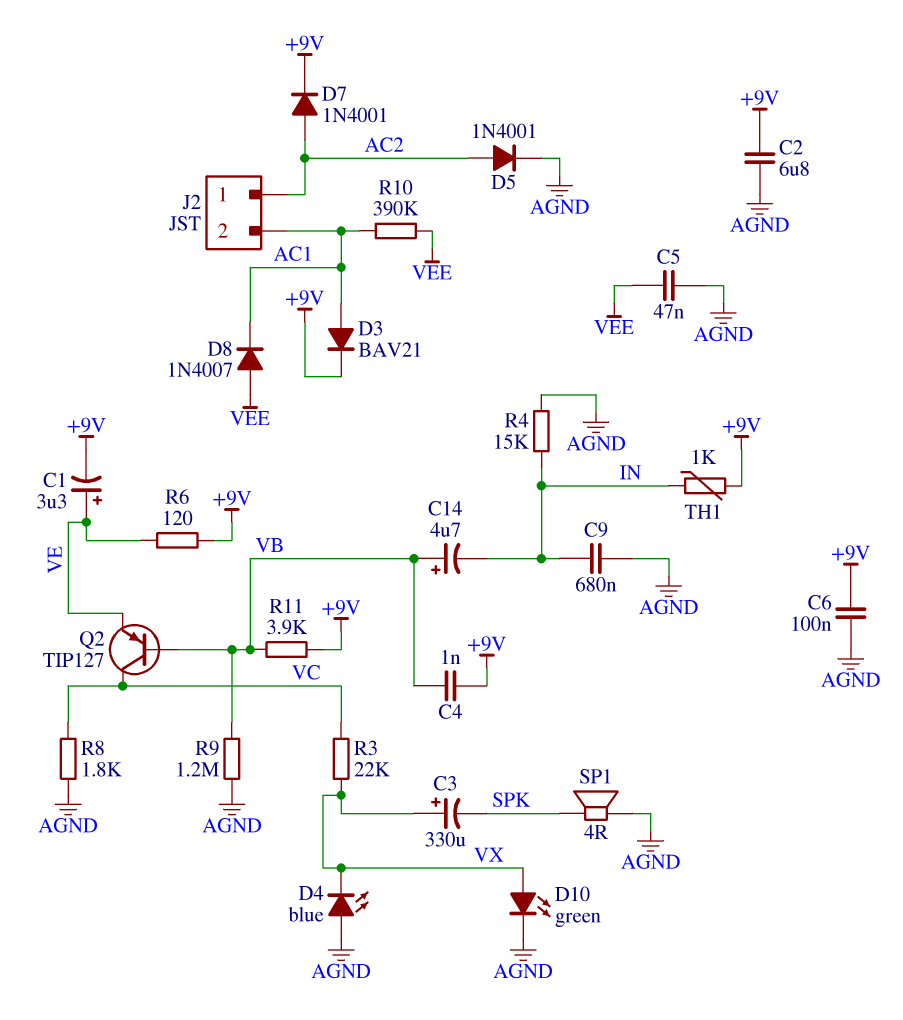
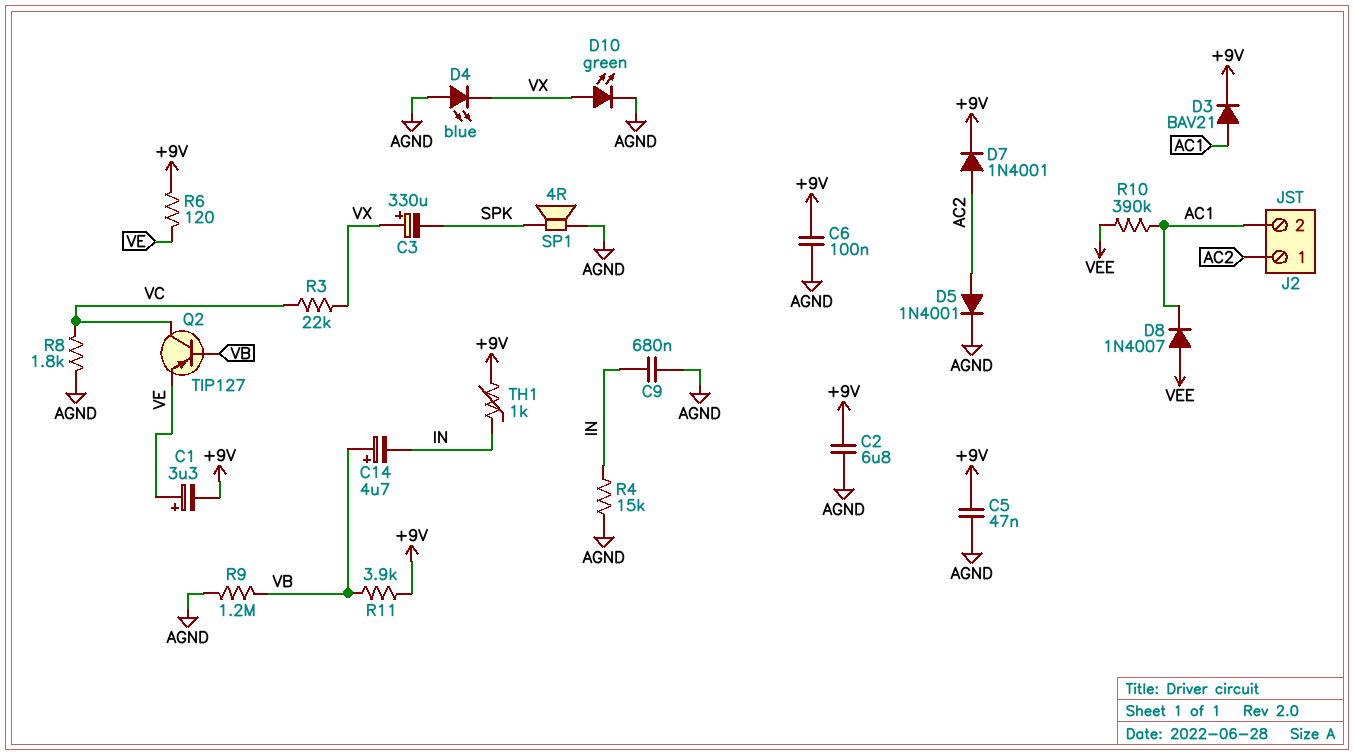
C4: 1nF (+9V, VB) -> none
C5: 47nF (AGND, VEE) -> 47nF (+9V, AGND)

